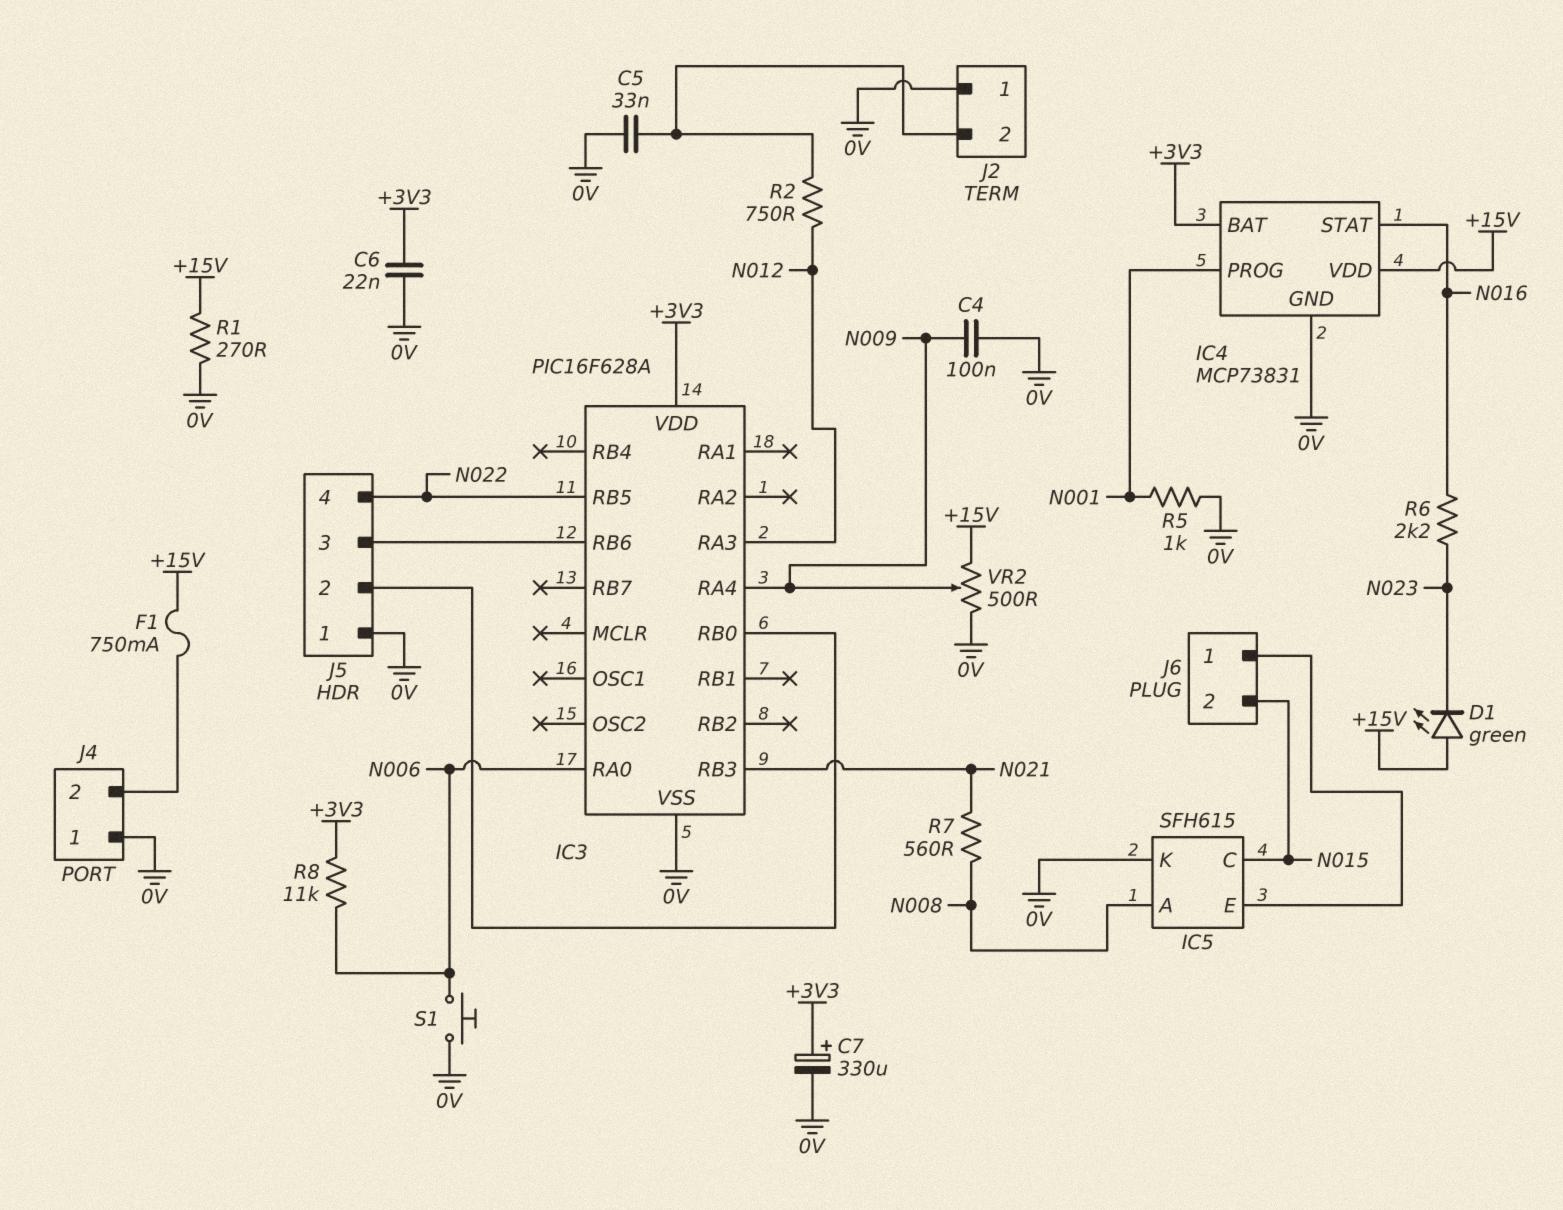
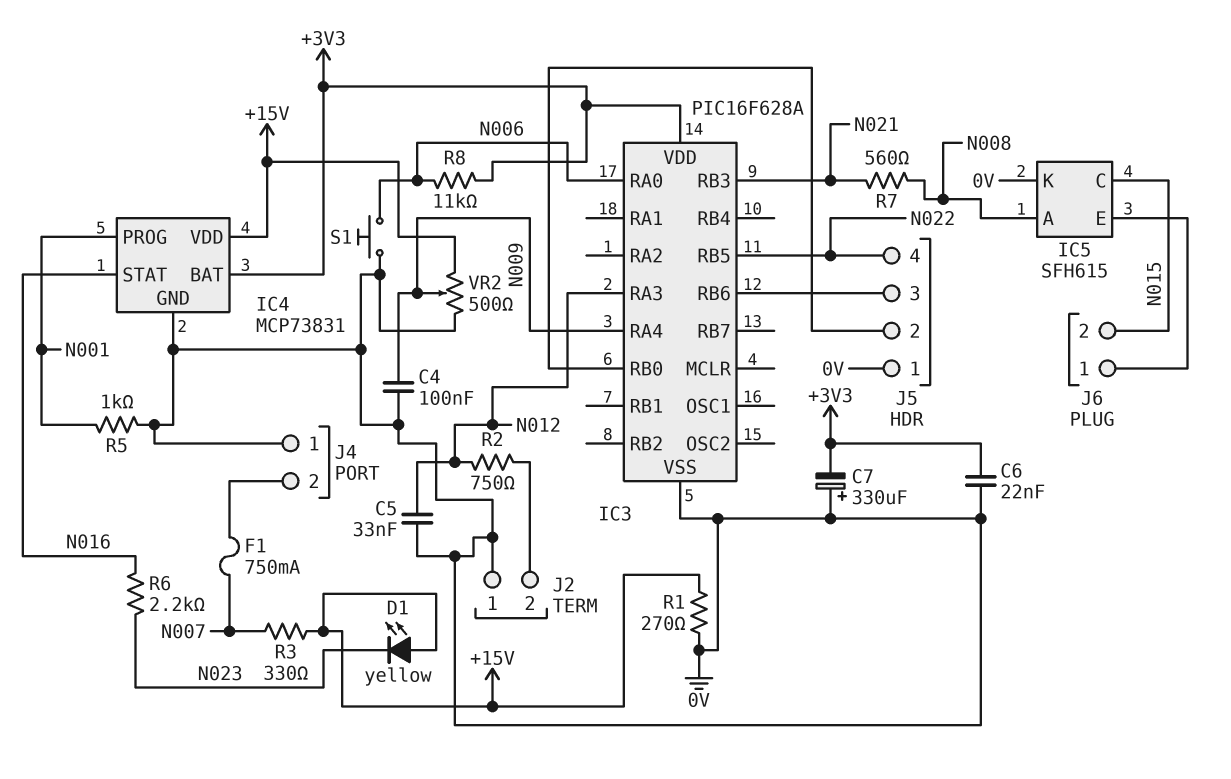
C5: 33nF (0V, J2/2) -> 33nF (0V, N012)
C7: 330uF (plus +3V3, minus 0V) -> 330uF (plus 0V, minus +3V3)
D1: LED green (A +15V, K N023) -> LED yellow (A +15V, K N023)
F1: 750mA (+15V, J4/2) -> 750mA (J4/2, N007)
R3: none -> 330 (+15V, N007)

